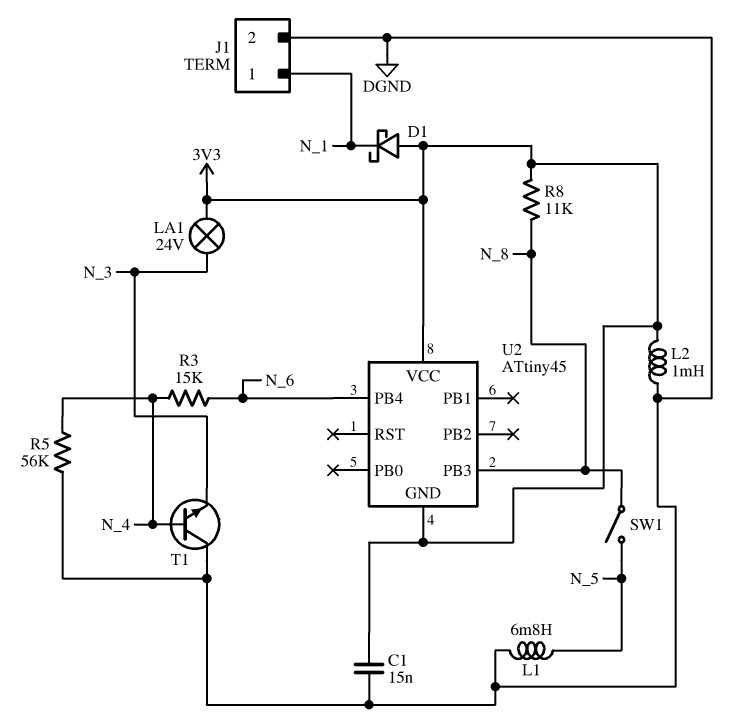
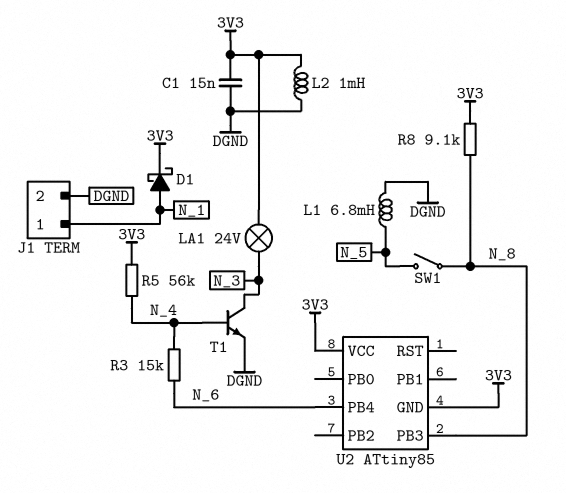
D1: schottky (A 3V3, K N_1) -> schottky (A N_1, K 3V3)
R5: 56k (DGND, N_4) -> 56k (3V3, N_4)
R8: 11k (3V3, N_8) -> 9.1k (3V3, N_8)
T1: NPN (B N_4, C DGND, E N_3) -> NPN (B N_4, C N_3, E DGND)
U2: ATtiny45 -> ATtiny85

